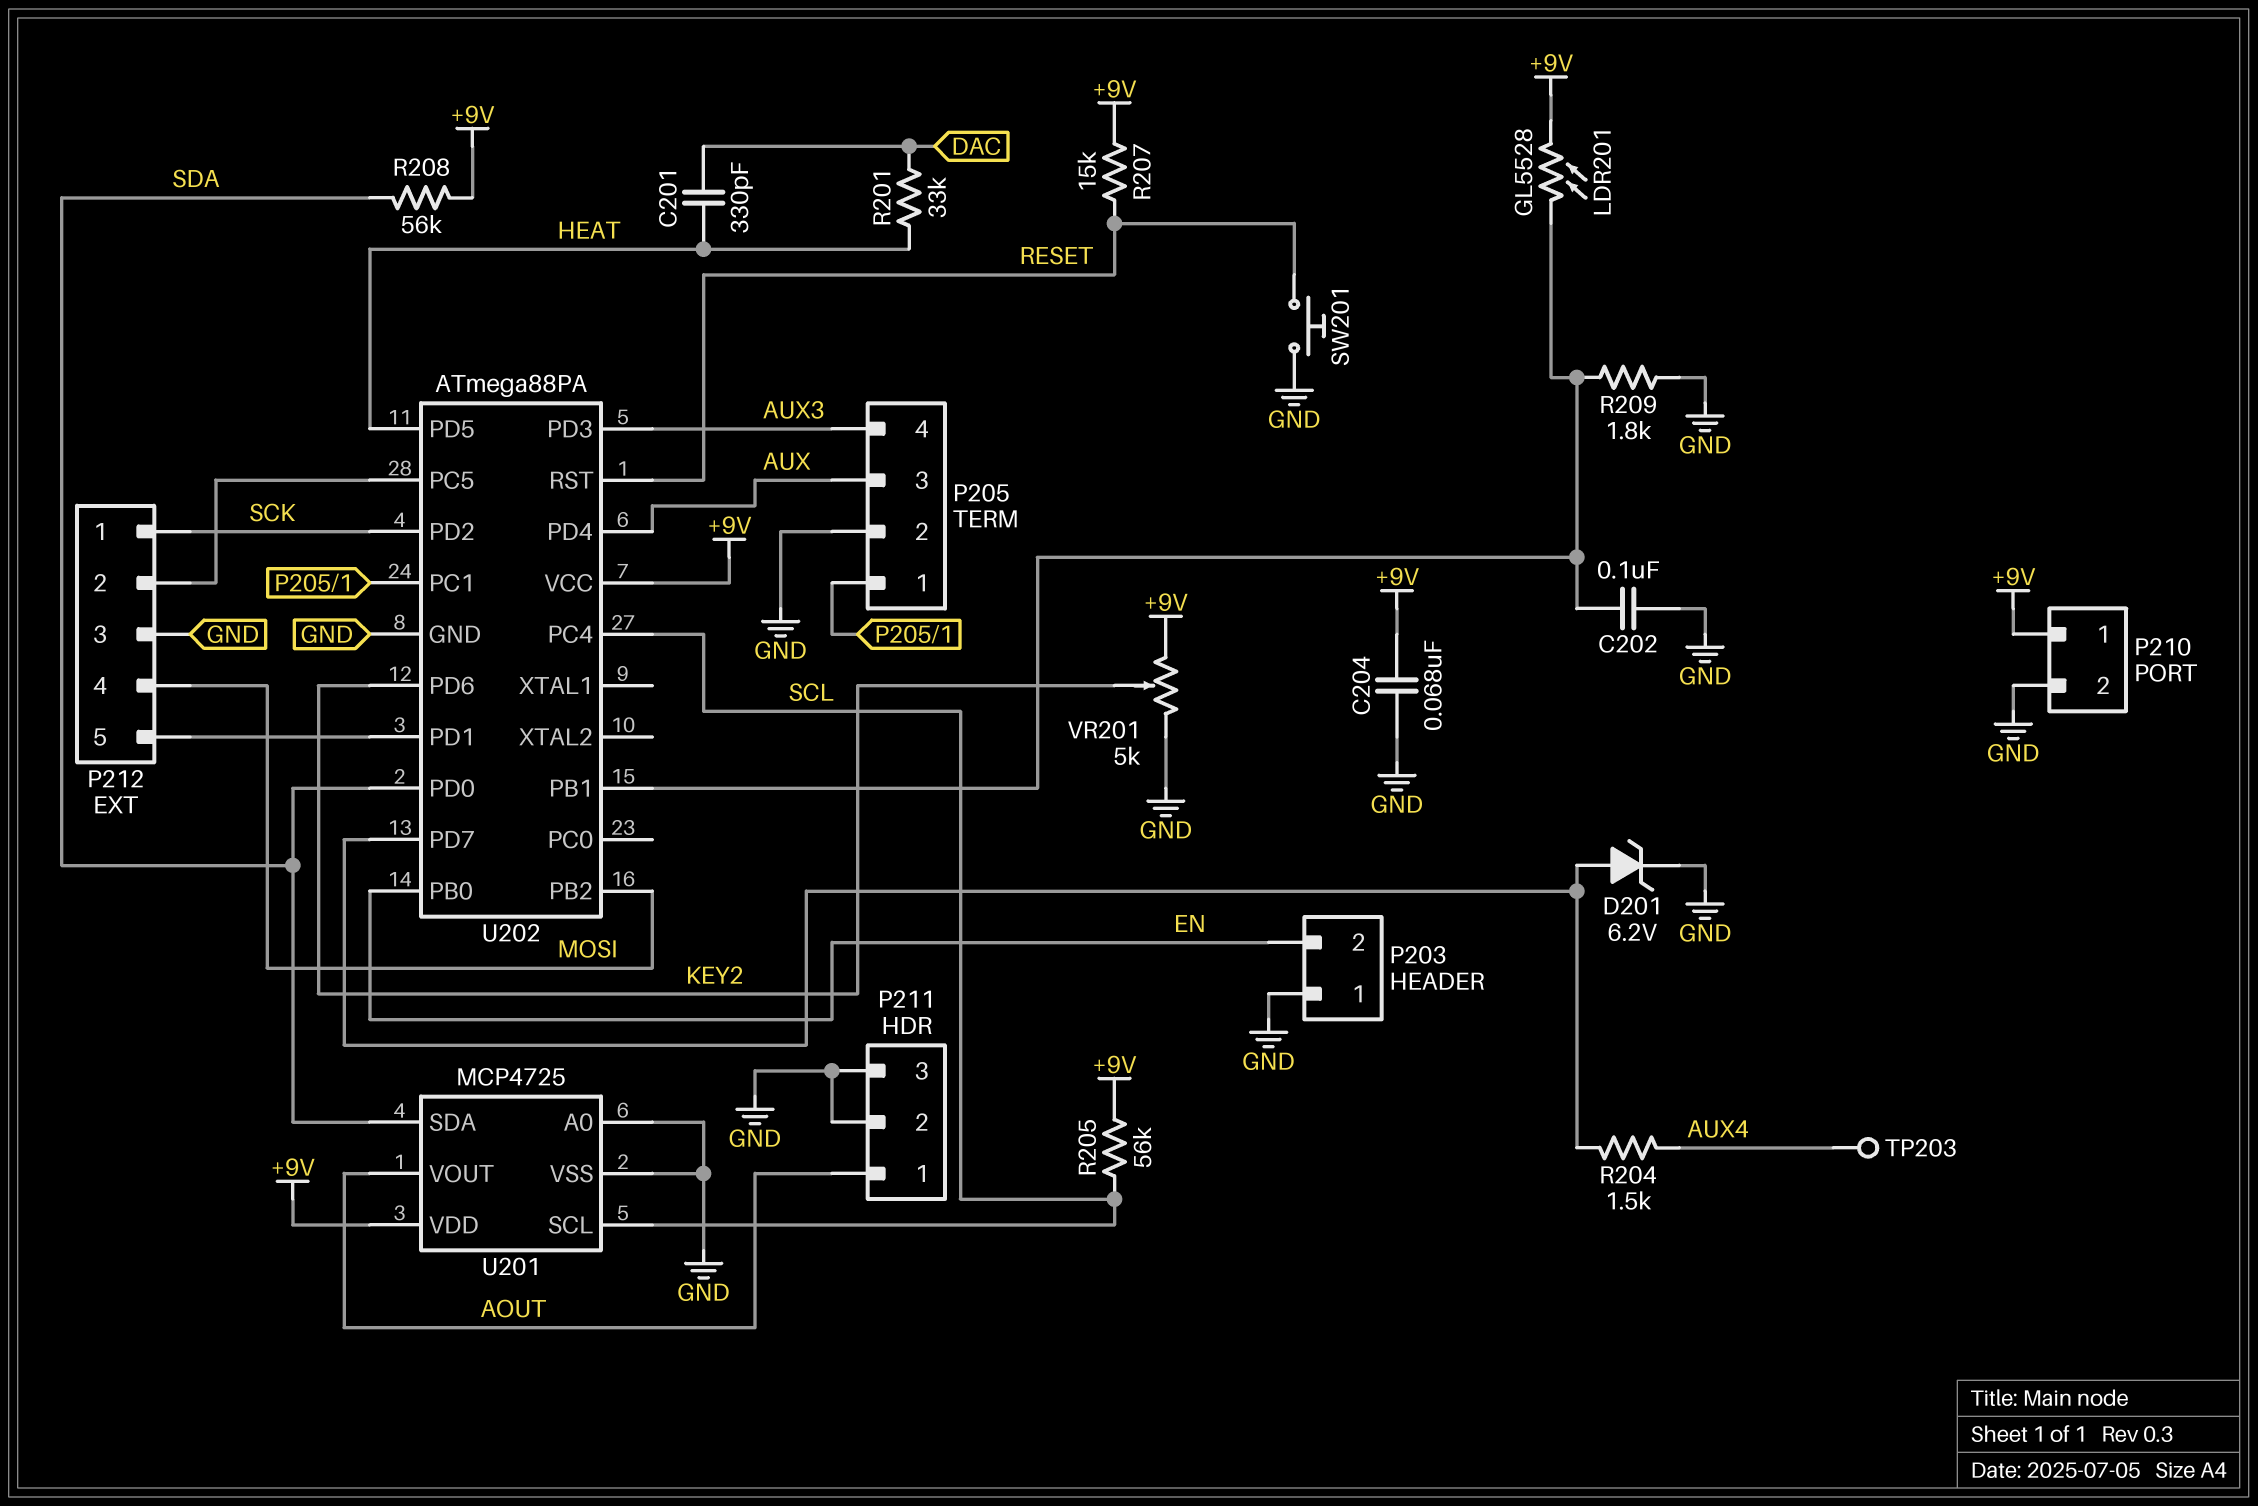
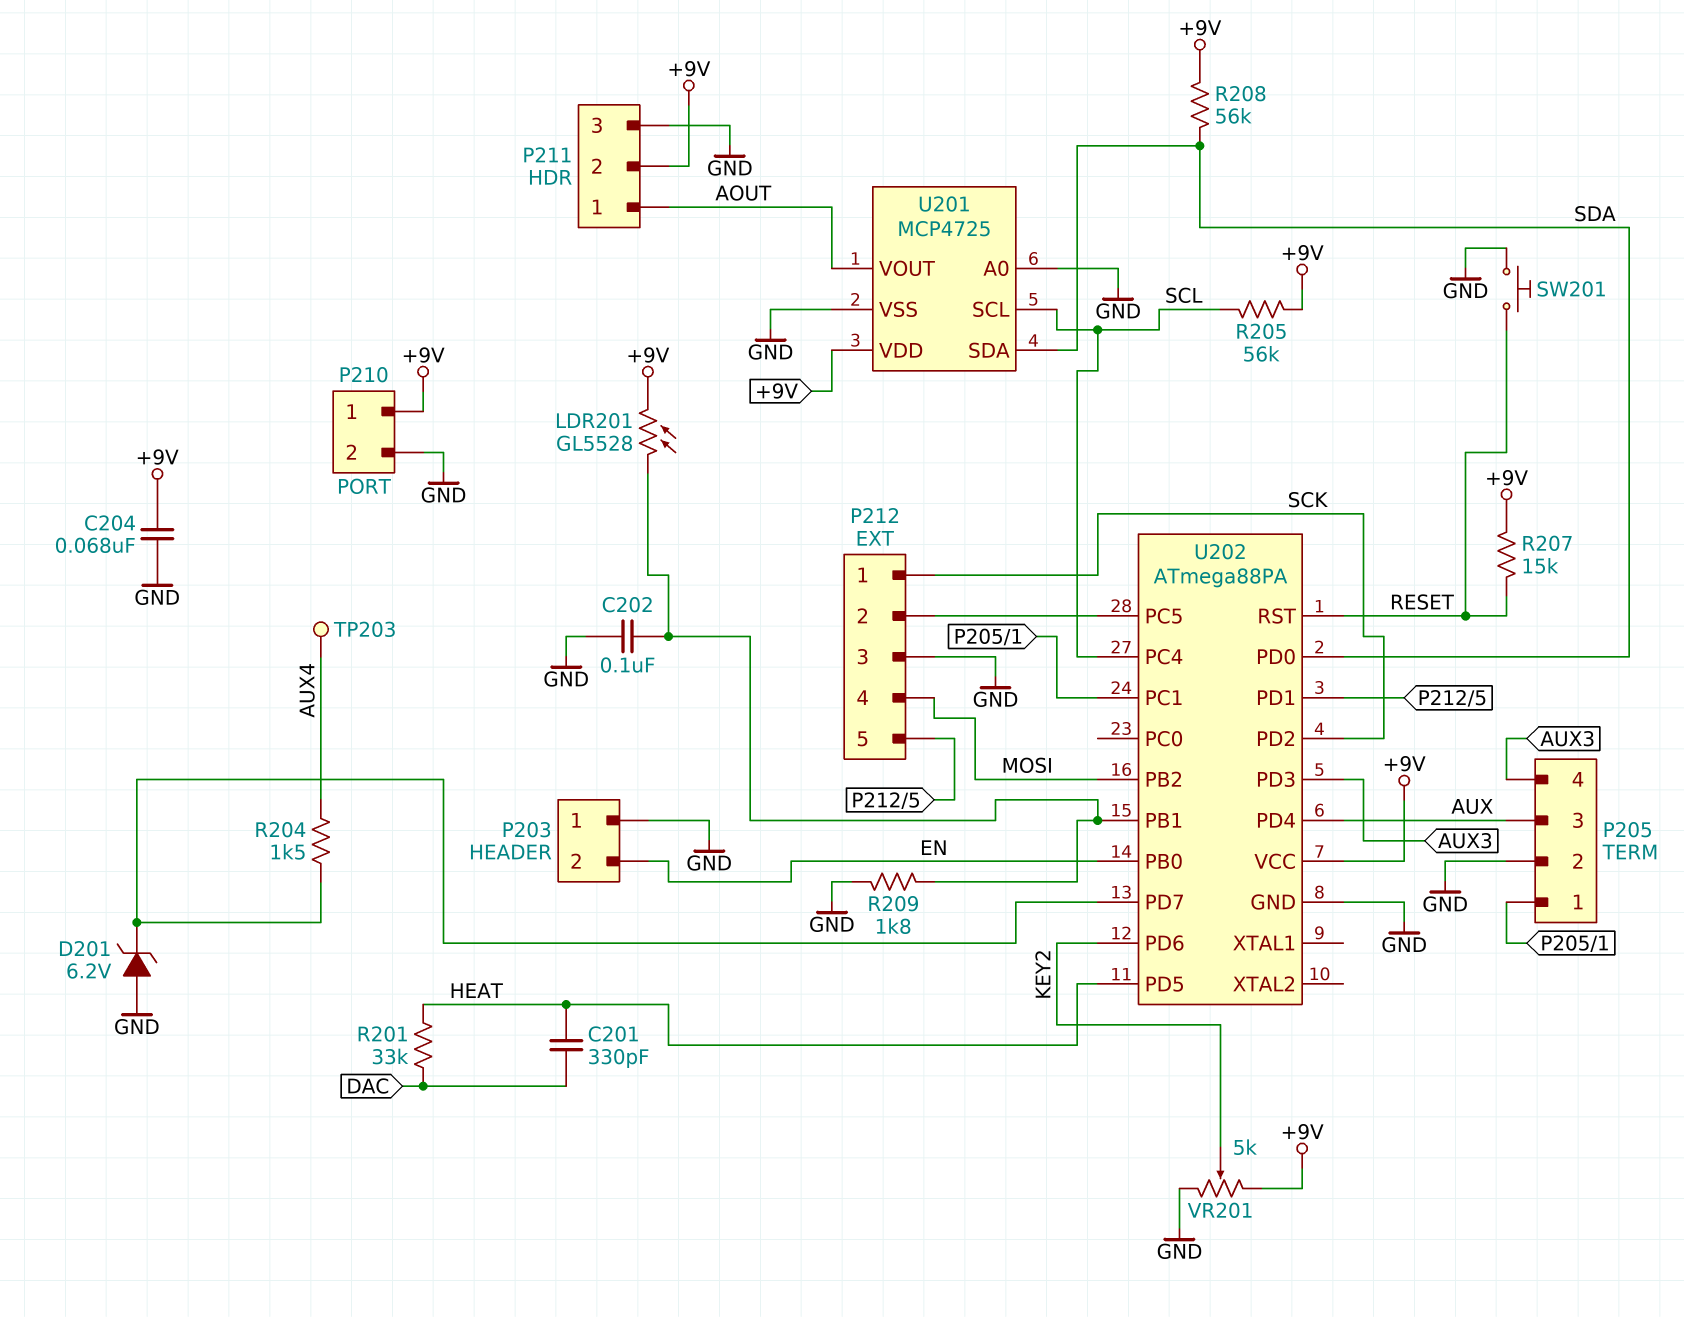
D201: zener 6.2V (A U202/PD7, K GND) -> zener 6.2V (A GND, K U202/PD7)
P211 pin 2: GND -> +9V

